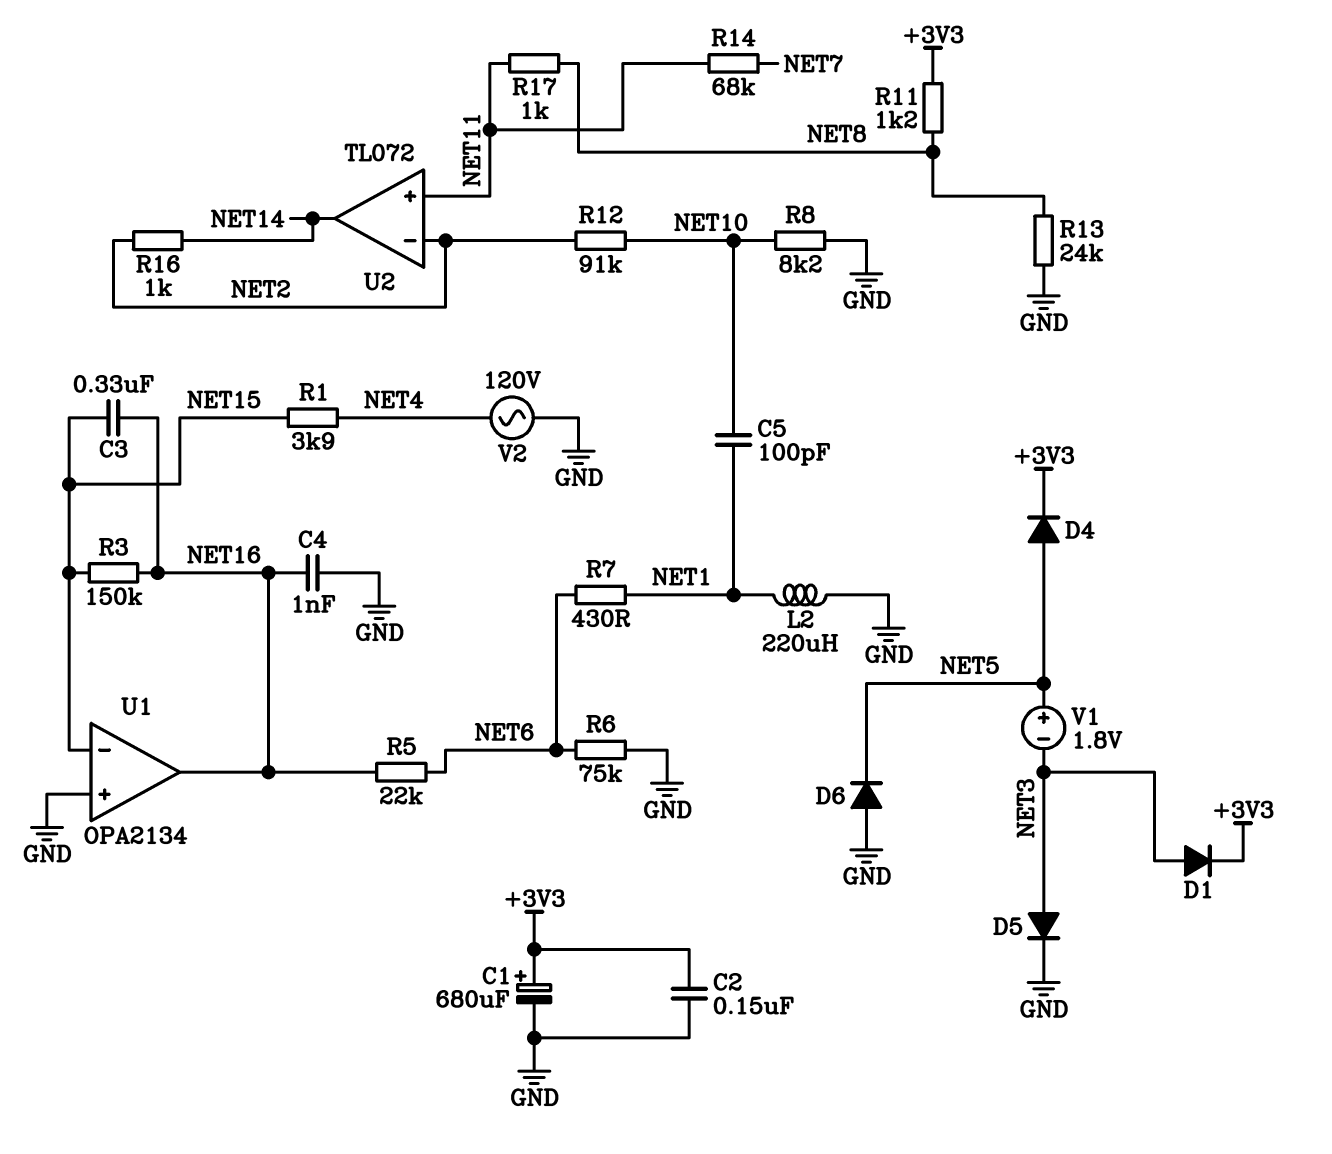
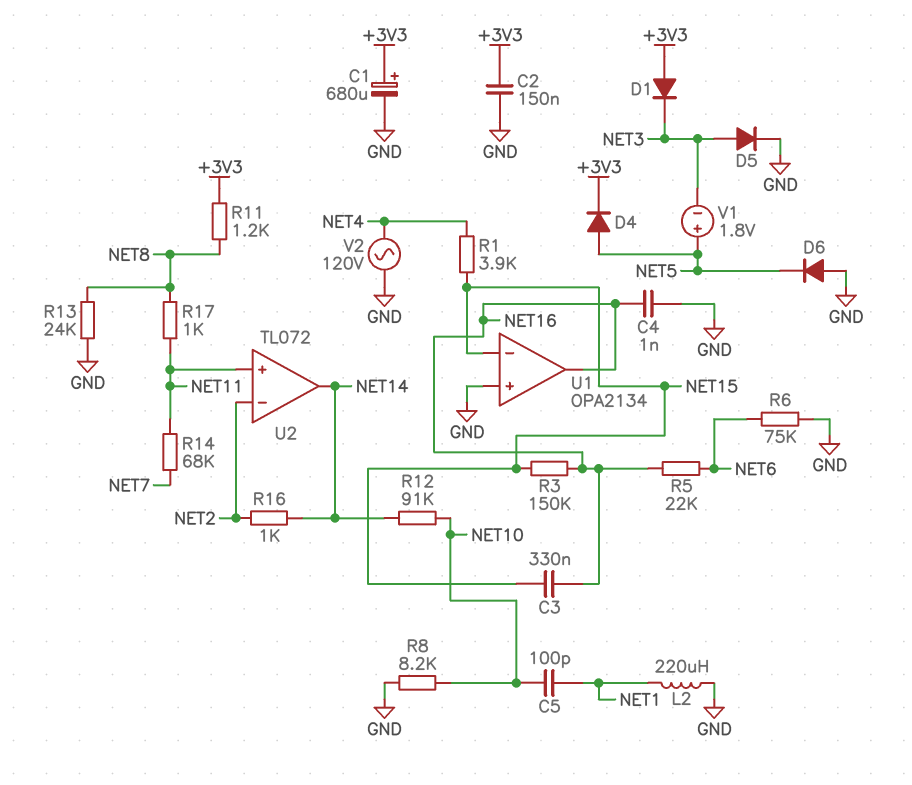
D1: diode (A NET3, K +3V3) -> diode (A +3V3, K NET3)
R7: 430 (NET1, NET6) -> none
R12: 91k (NET2, NET10) -> 91k (NET10, NET14)

